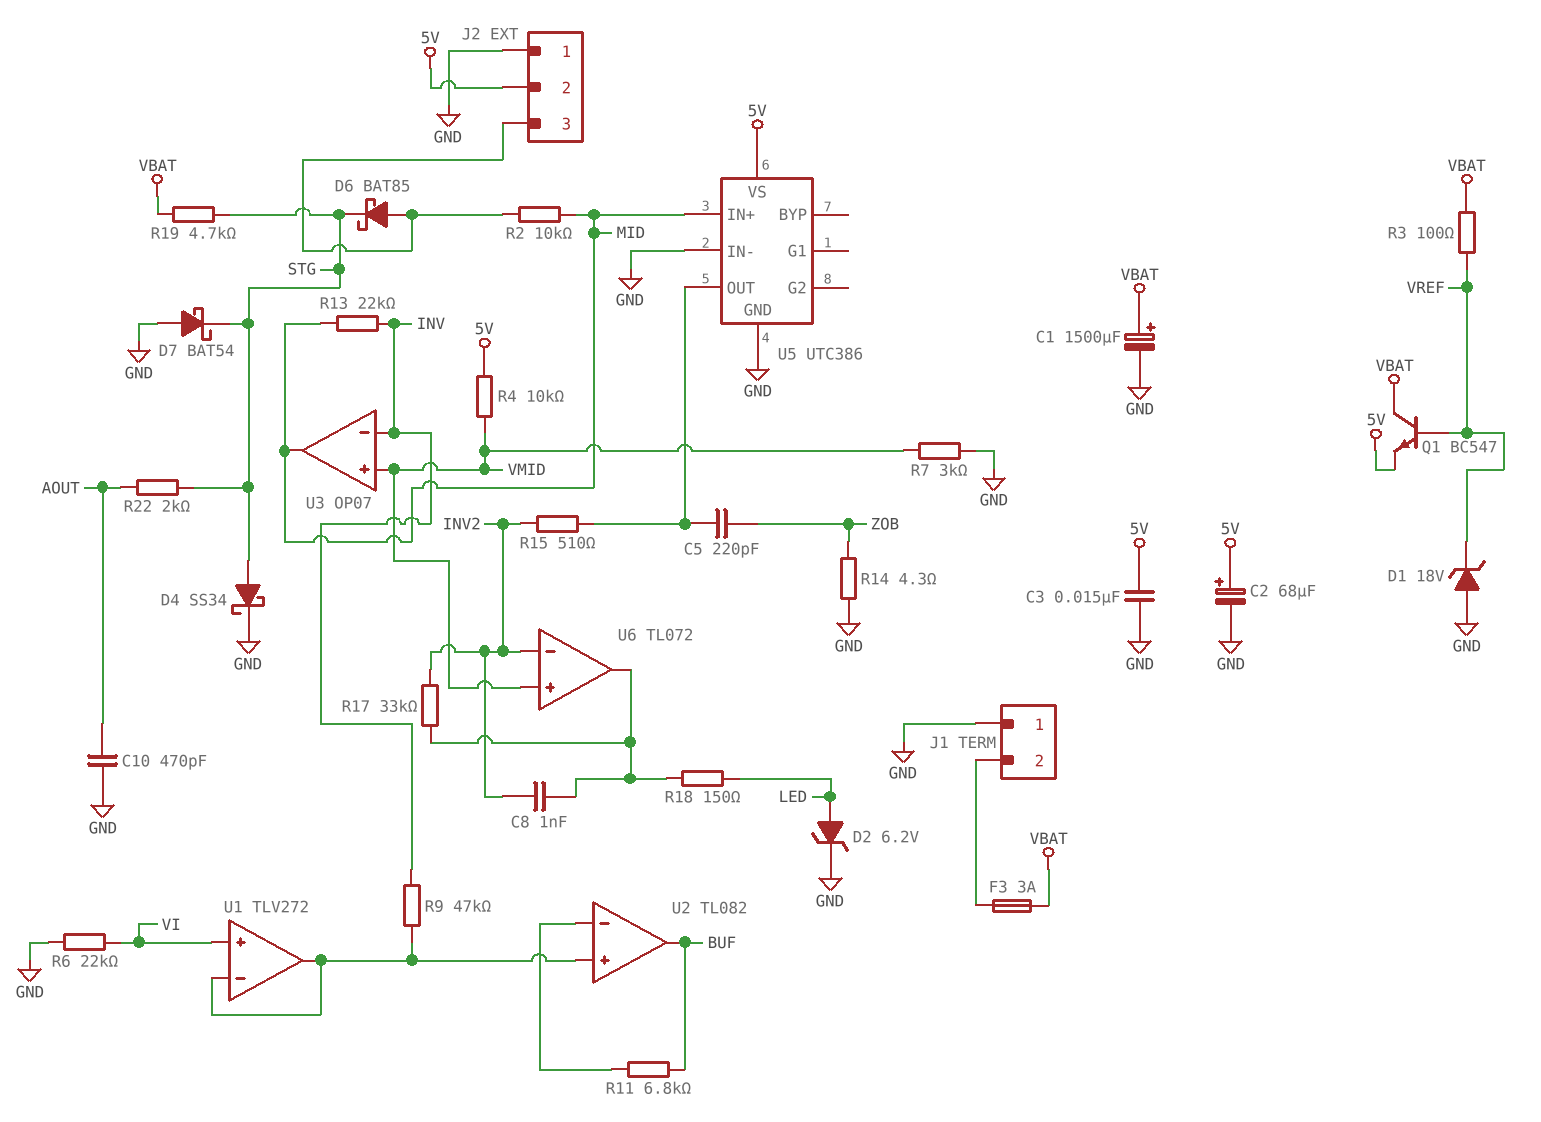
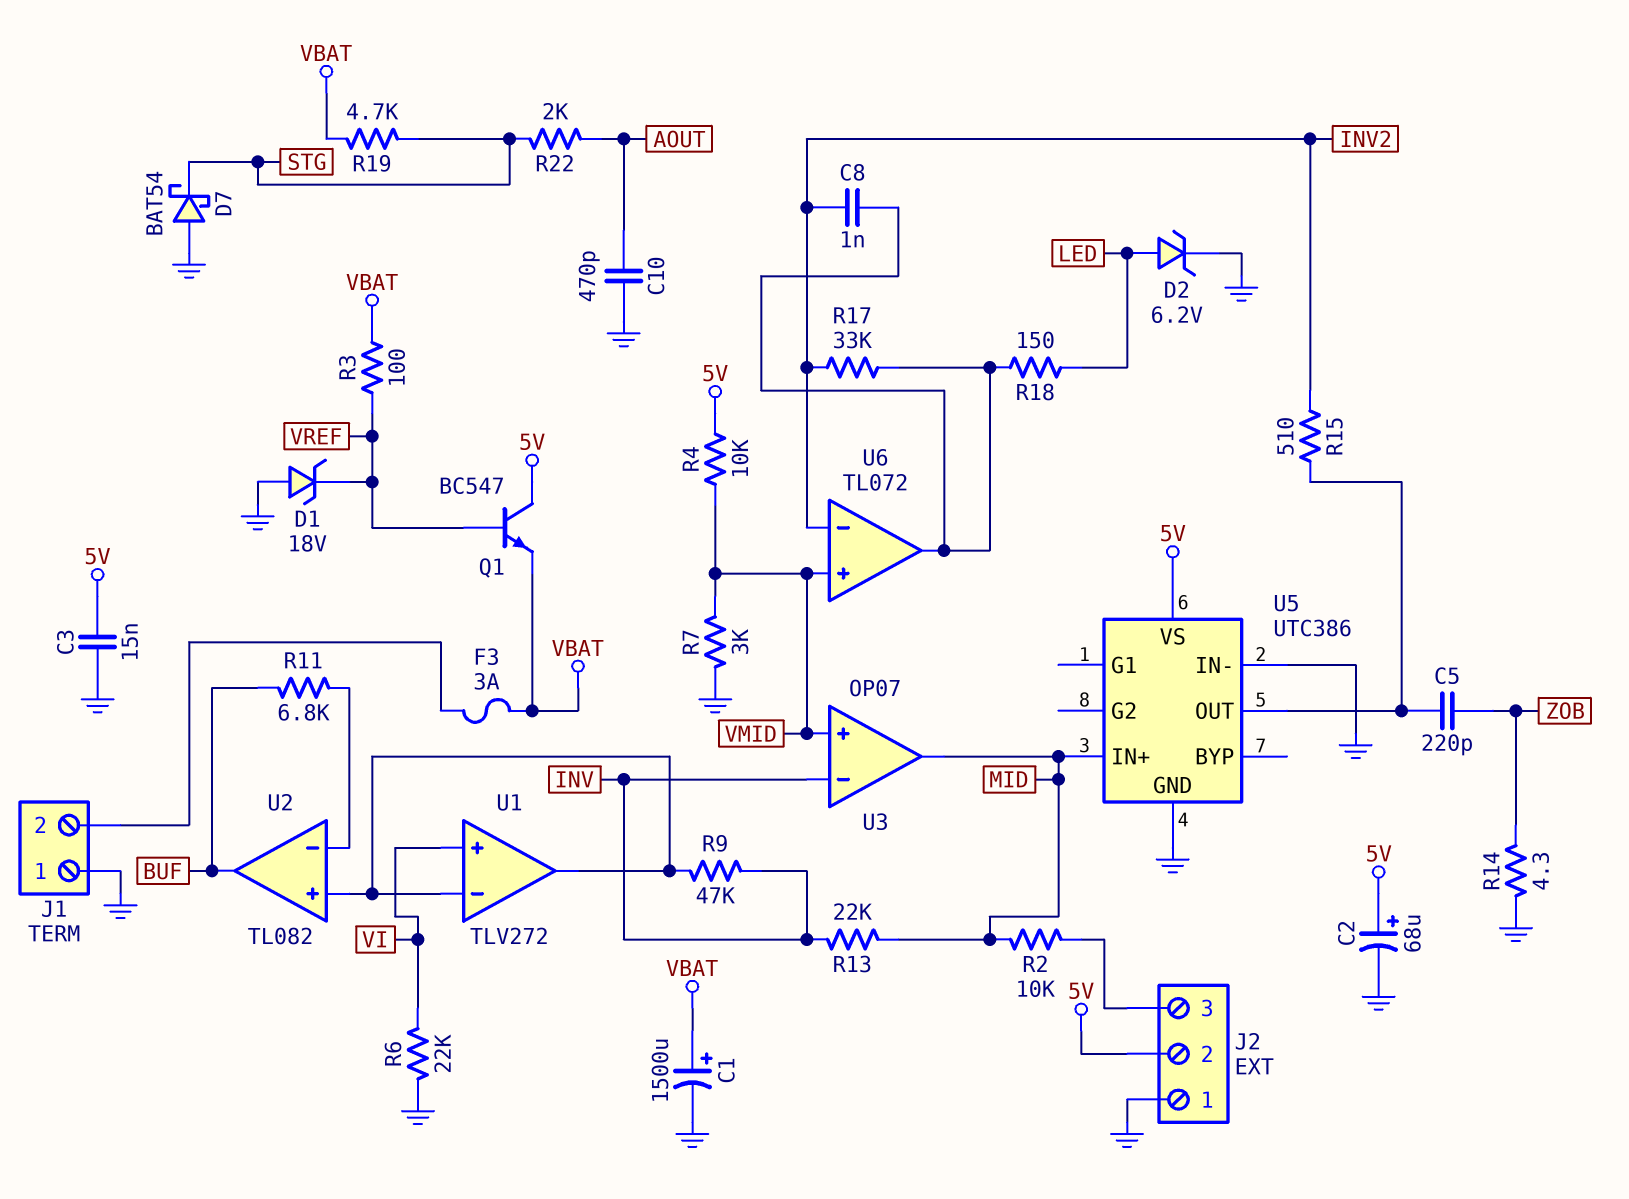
D4: schottky SS34 (A STG, K GND) -> none
D6: schottky BAT85 (A J2/3, K STG) -> none
Q1: NPN BC547 (B VREF, C VBAT, E 5V) -> NPN BC547 (B VREF, C 5V, E VBAT)

